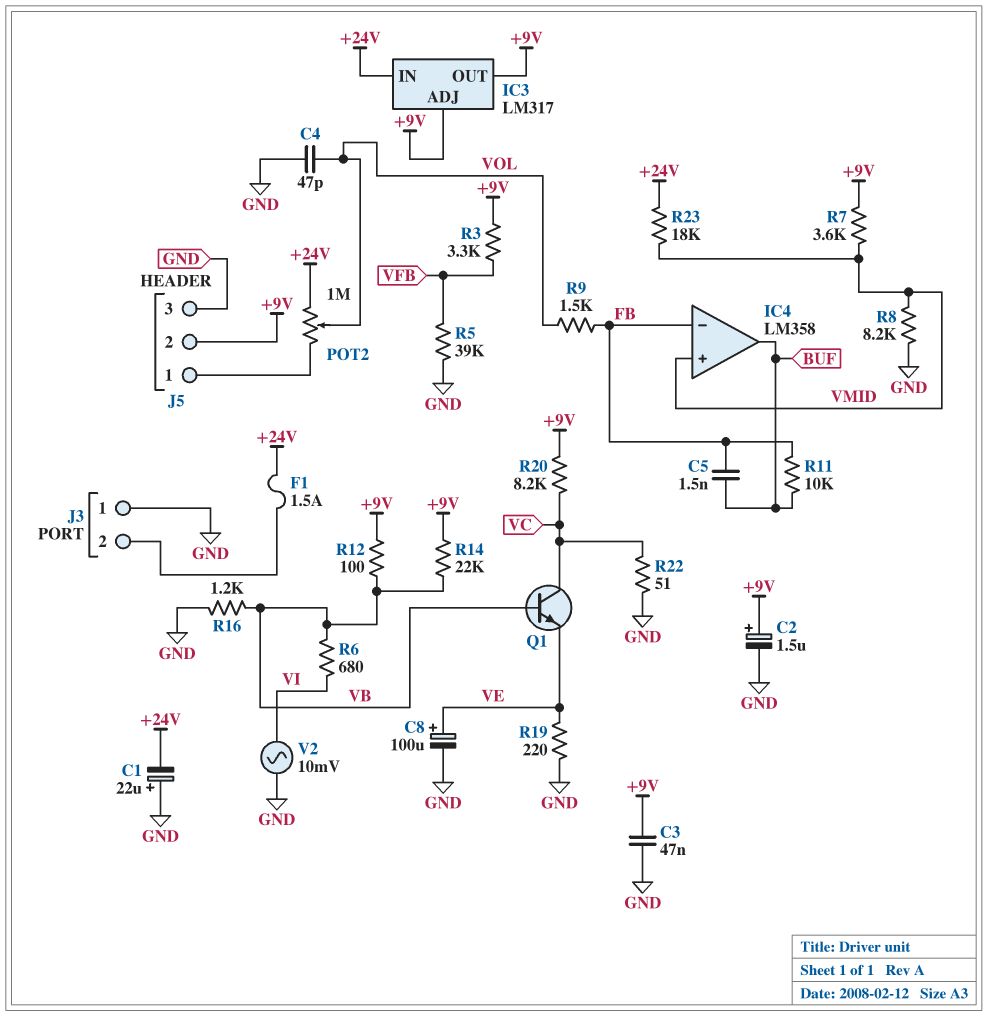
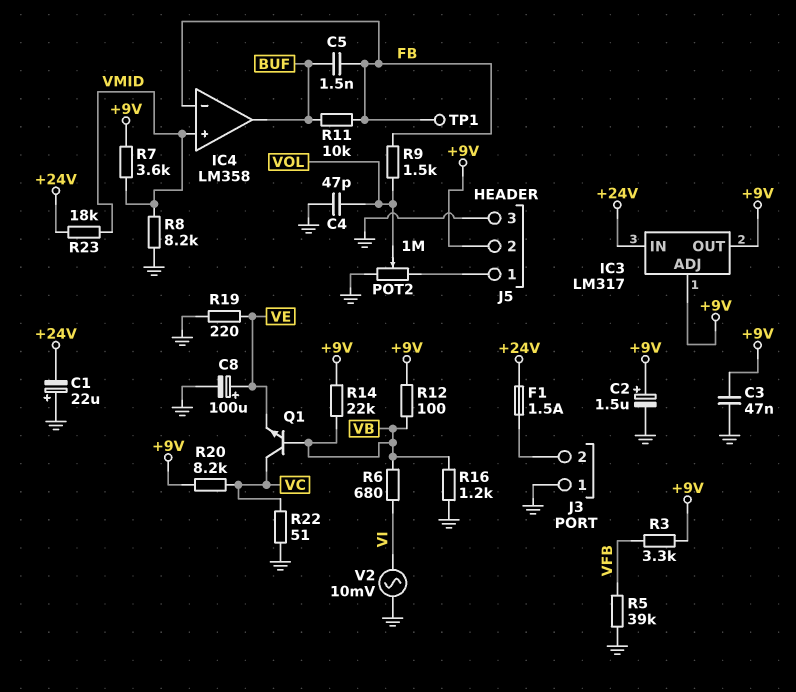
POT2: 1M (+24V, J5/1, wiper VOL) -> 1M (GND, J5/1, wiper VOL)
TP1: none -> test point (FB)

